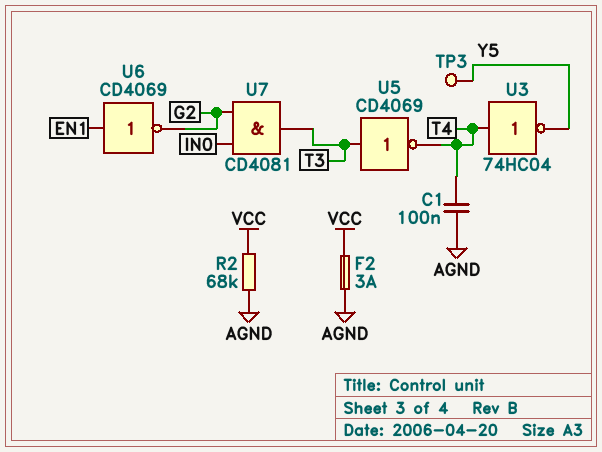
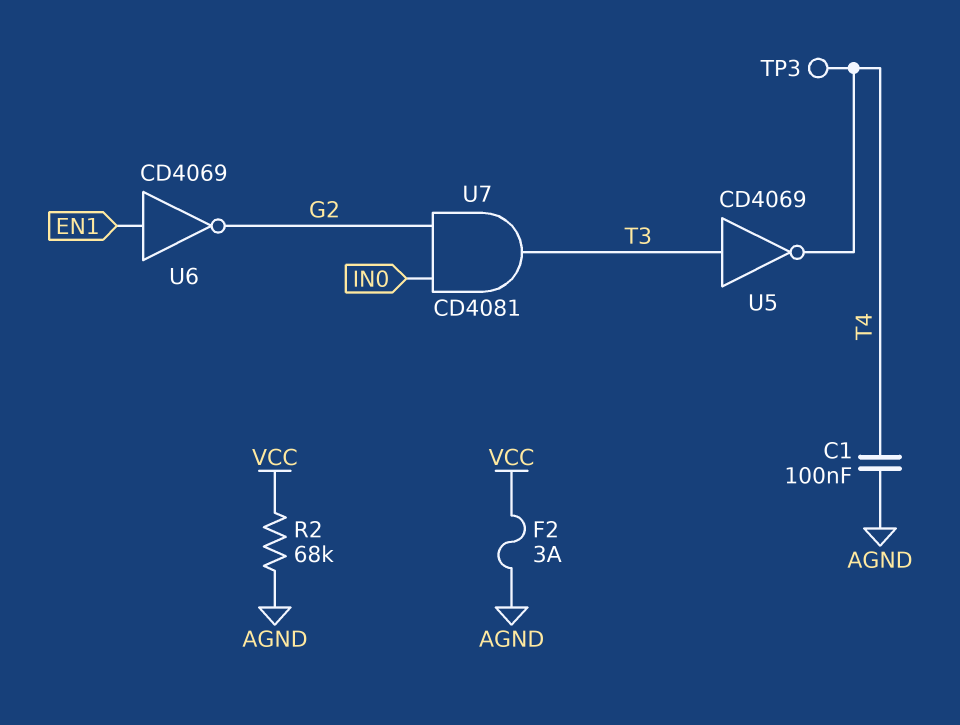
TP3: test point (Y5) -> test point (T4)
U3: NOT 74HC04 (in T4, out Y5) -> none

